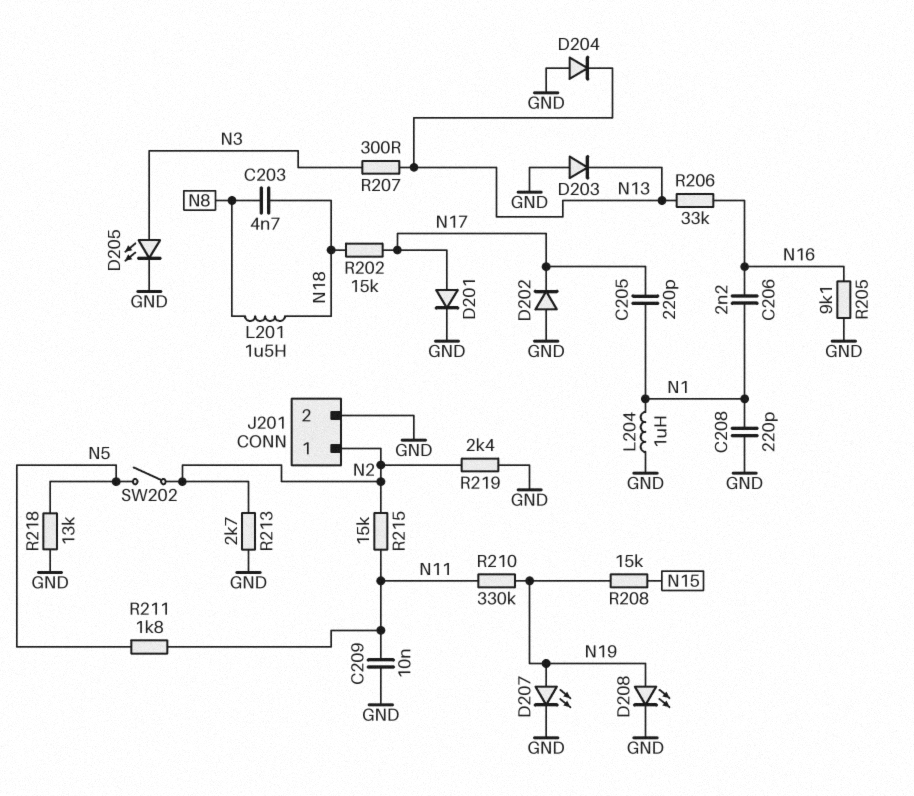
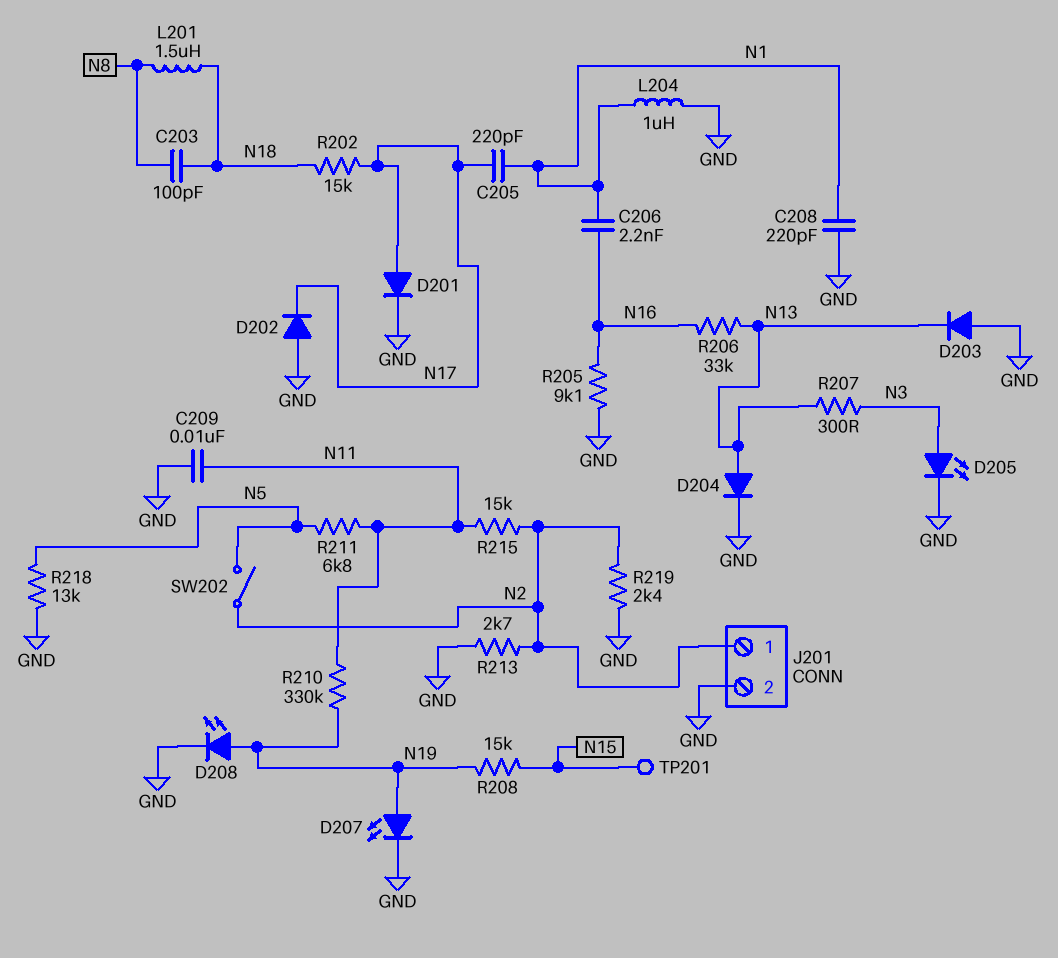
C203: 4.7nF (N8, N18) -> 100pF (N8, N18)
D204: diode (A GND, K N13) -> diode (A N13, K GND)
R211: 1.8k (N5, N11) -> 6.8k (N5, N11)
TP201: none -> test point (N15)

